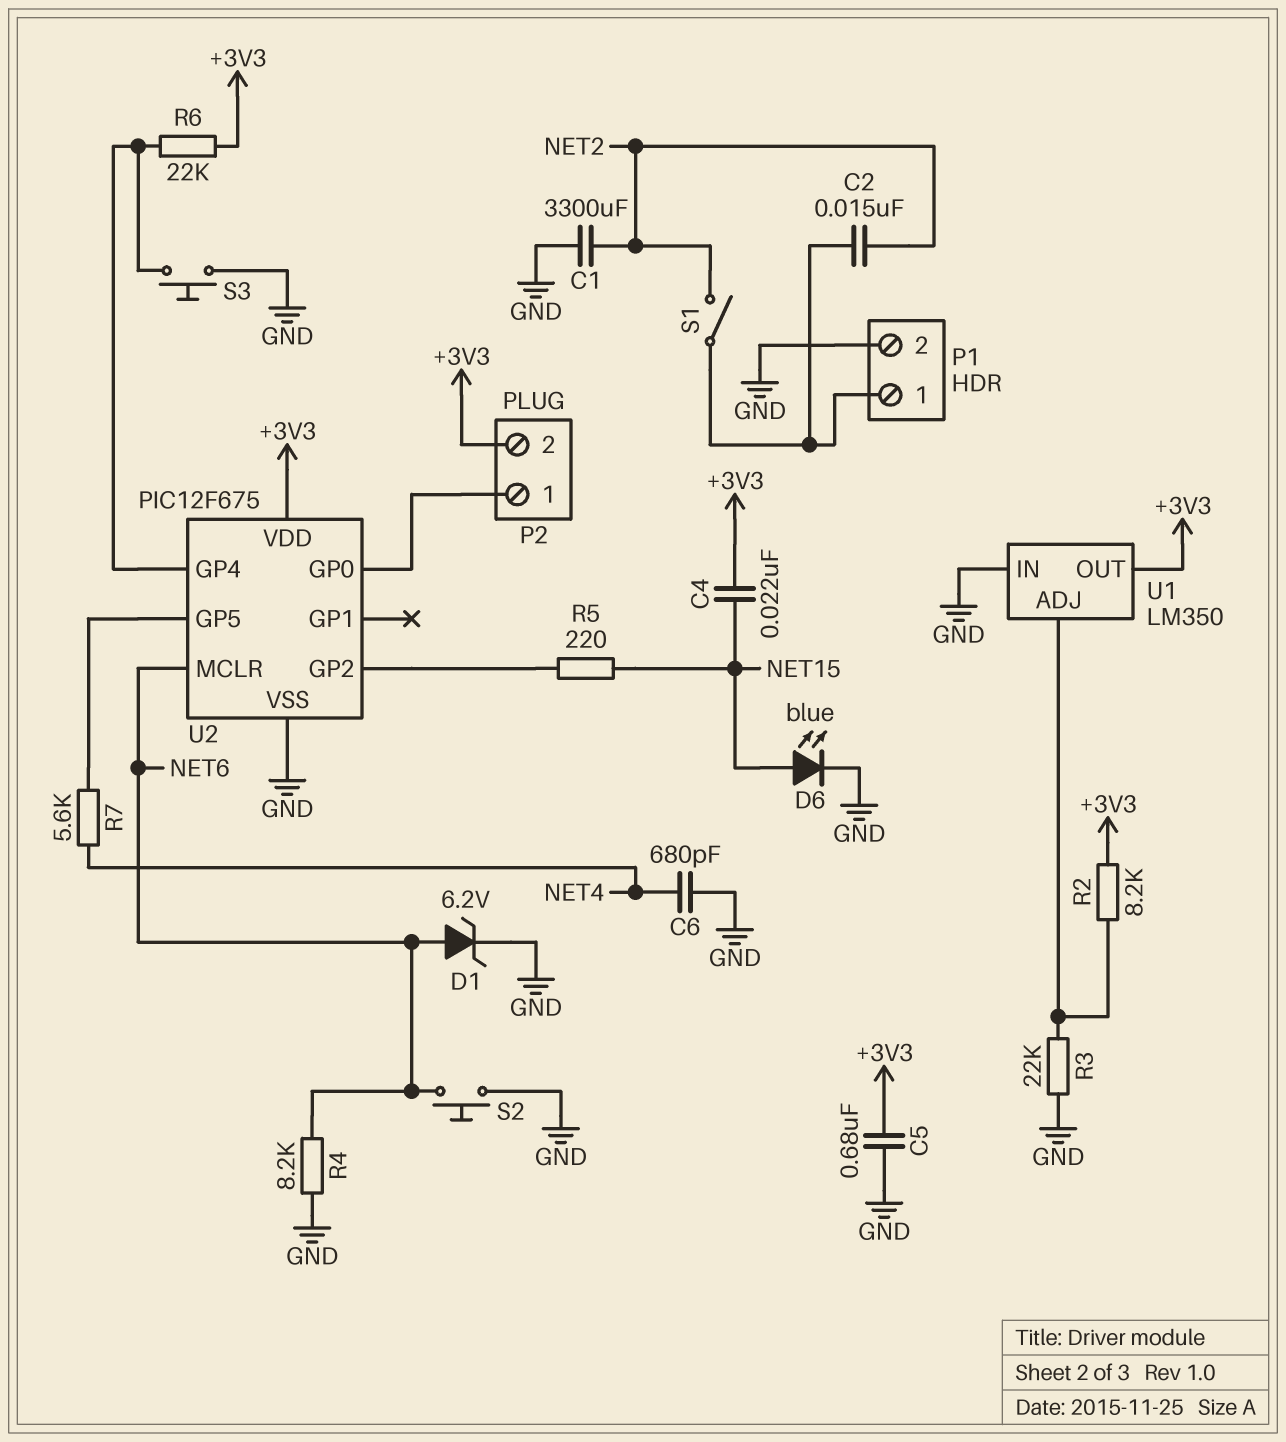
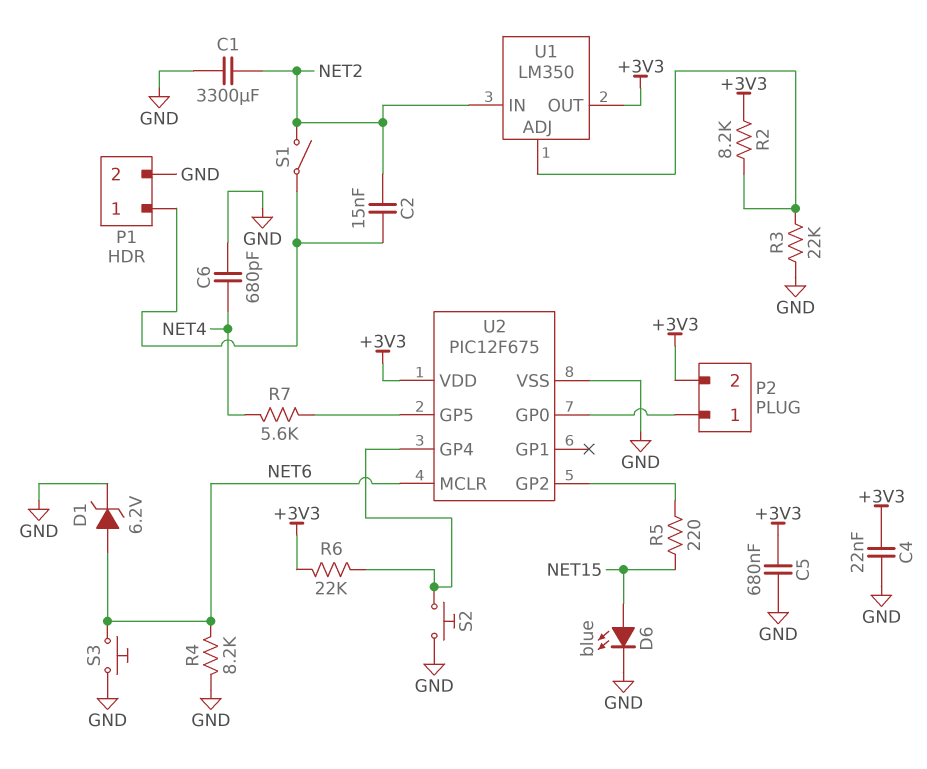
C4: 22nF (+3V3, NET15) -> 22nF (+3V3, GND)
S2: button (GND, NET6) -> button (GND, U2/GP4)
S3: button (GND, U2/GP4) -> button (GND, NET6)
U1 pin IN: GND -> NET2

